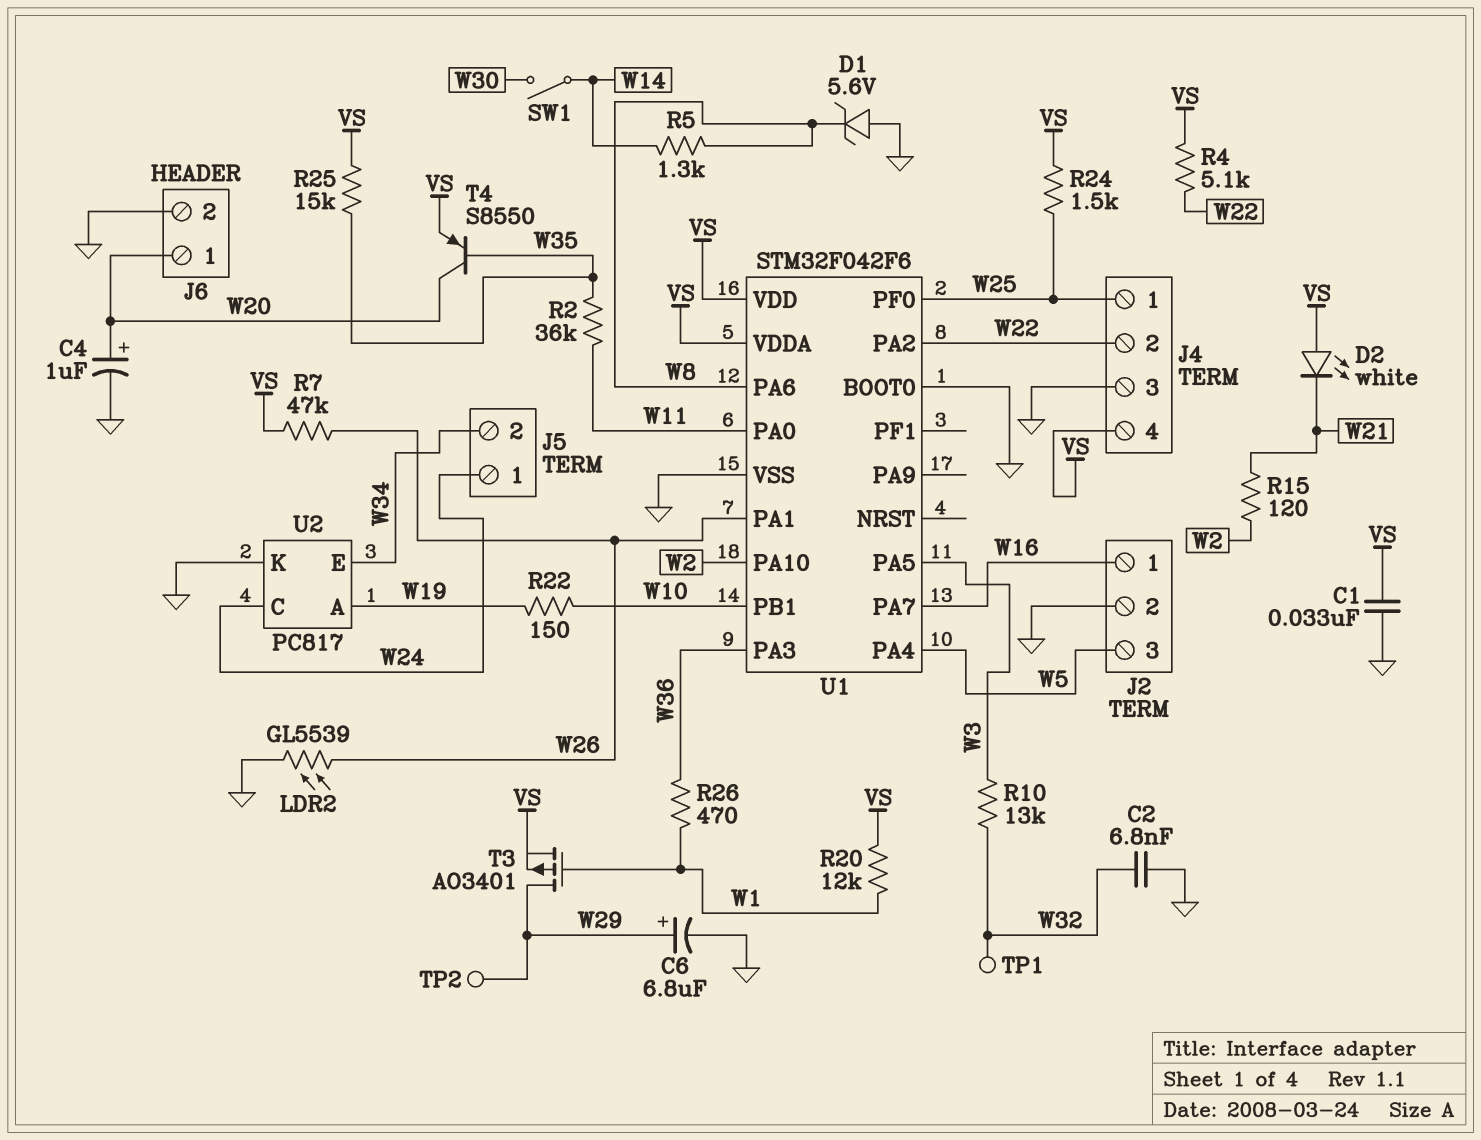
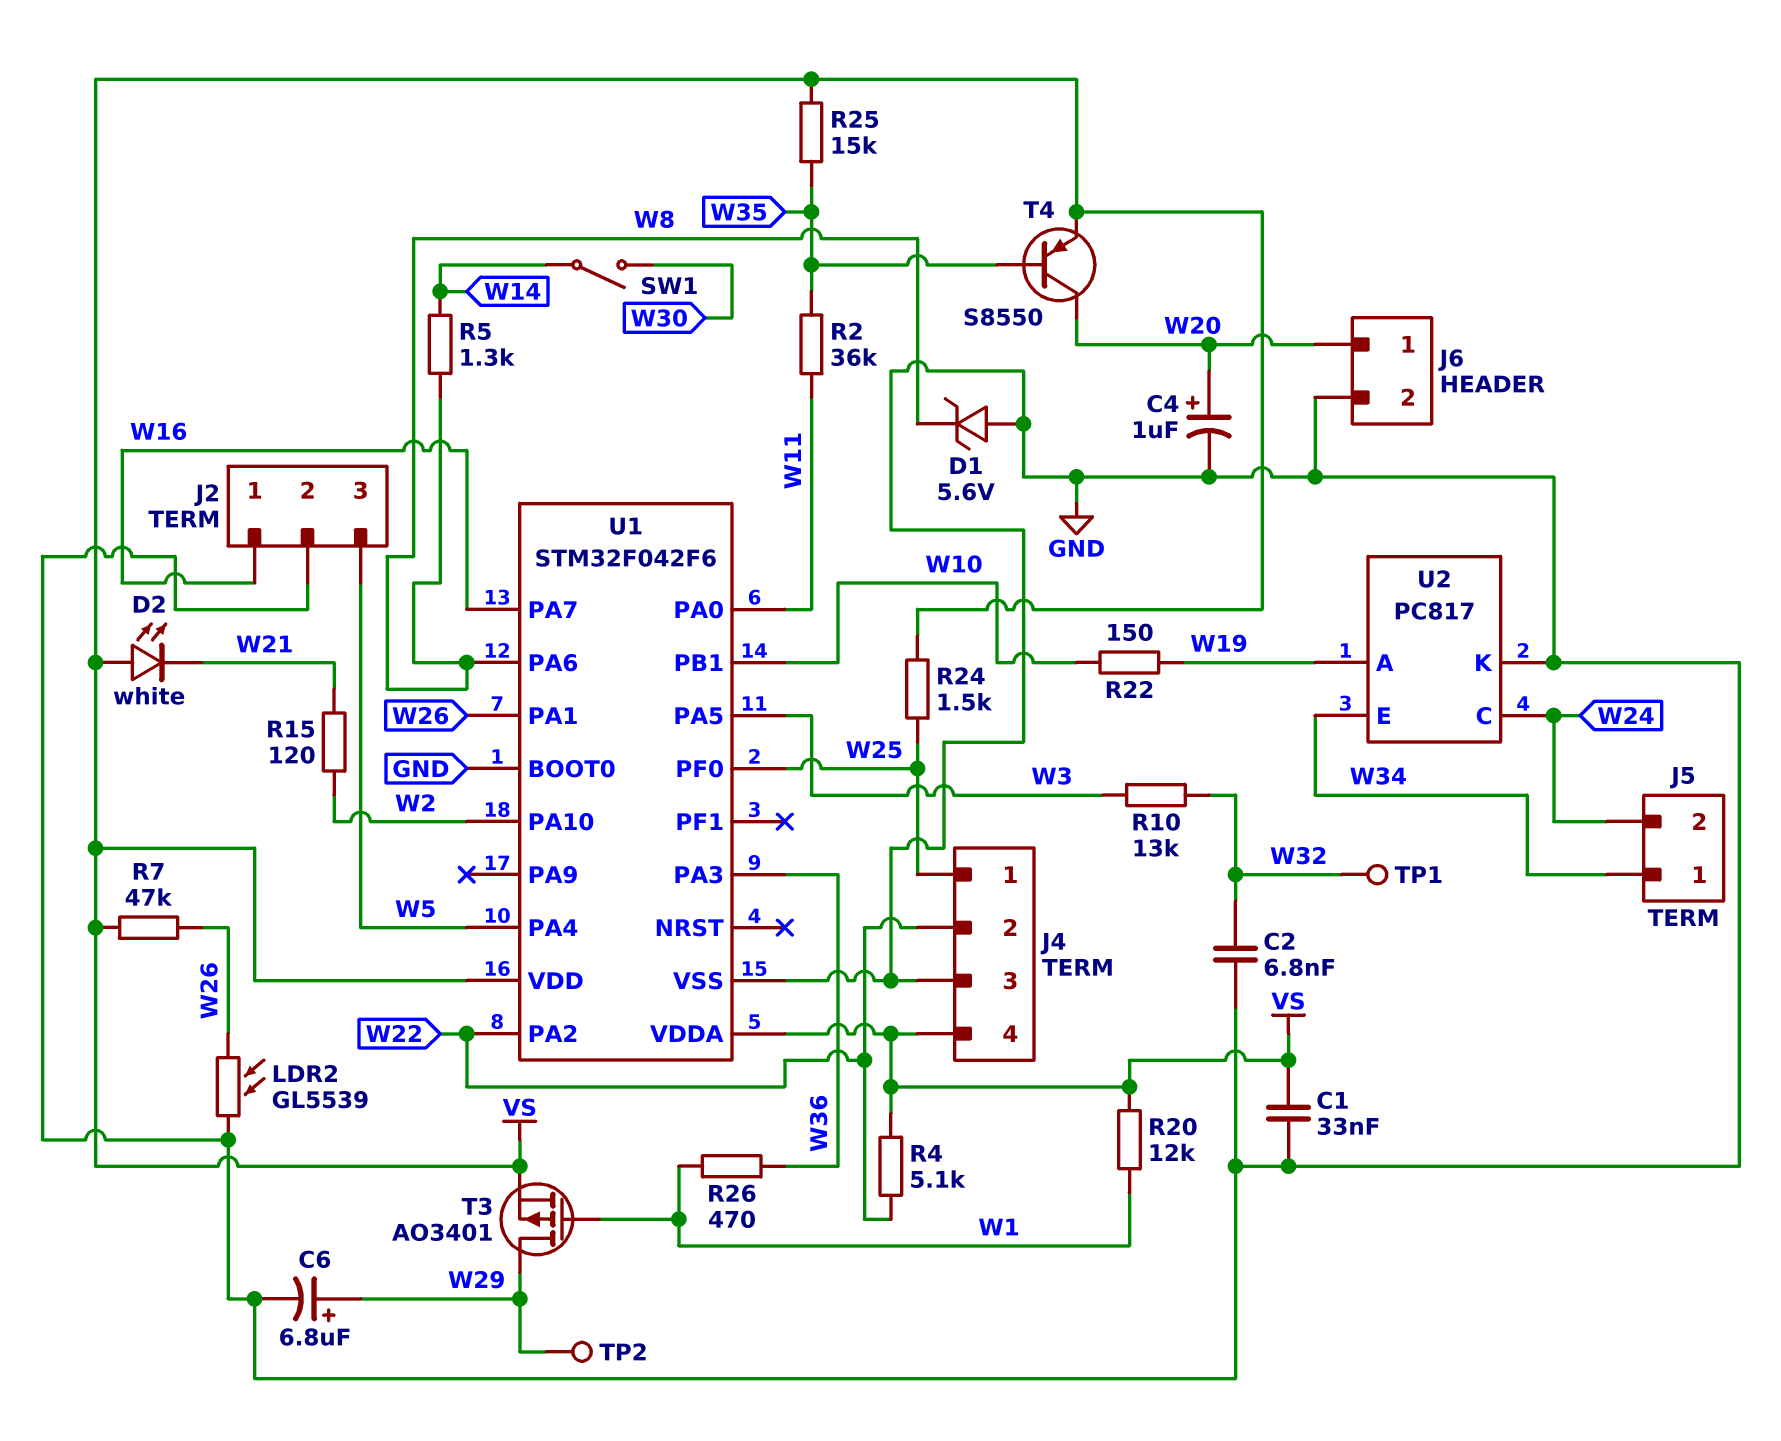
J5 pin 1: W24 -> W34
J5 pin 2: W34 -> W24

